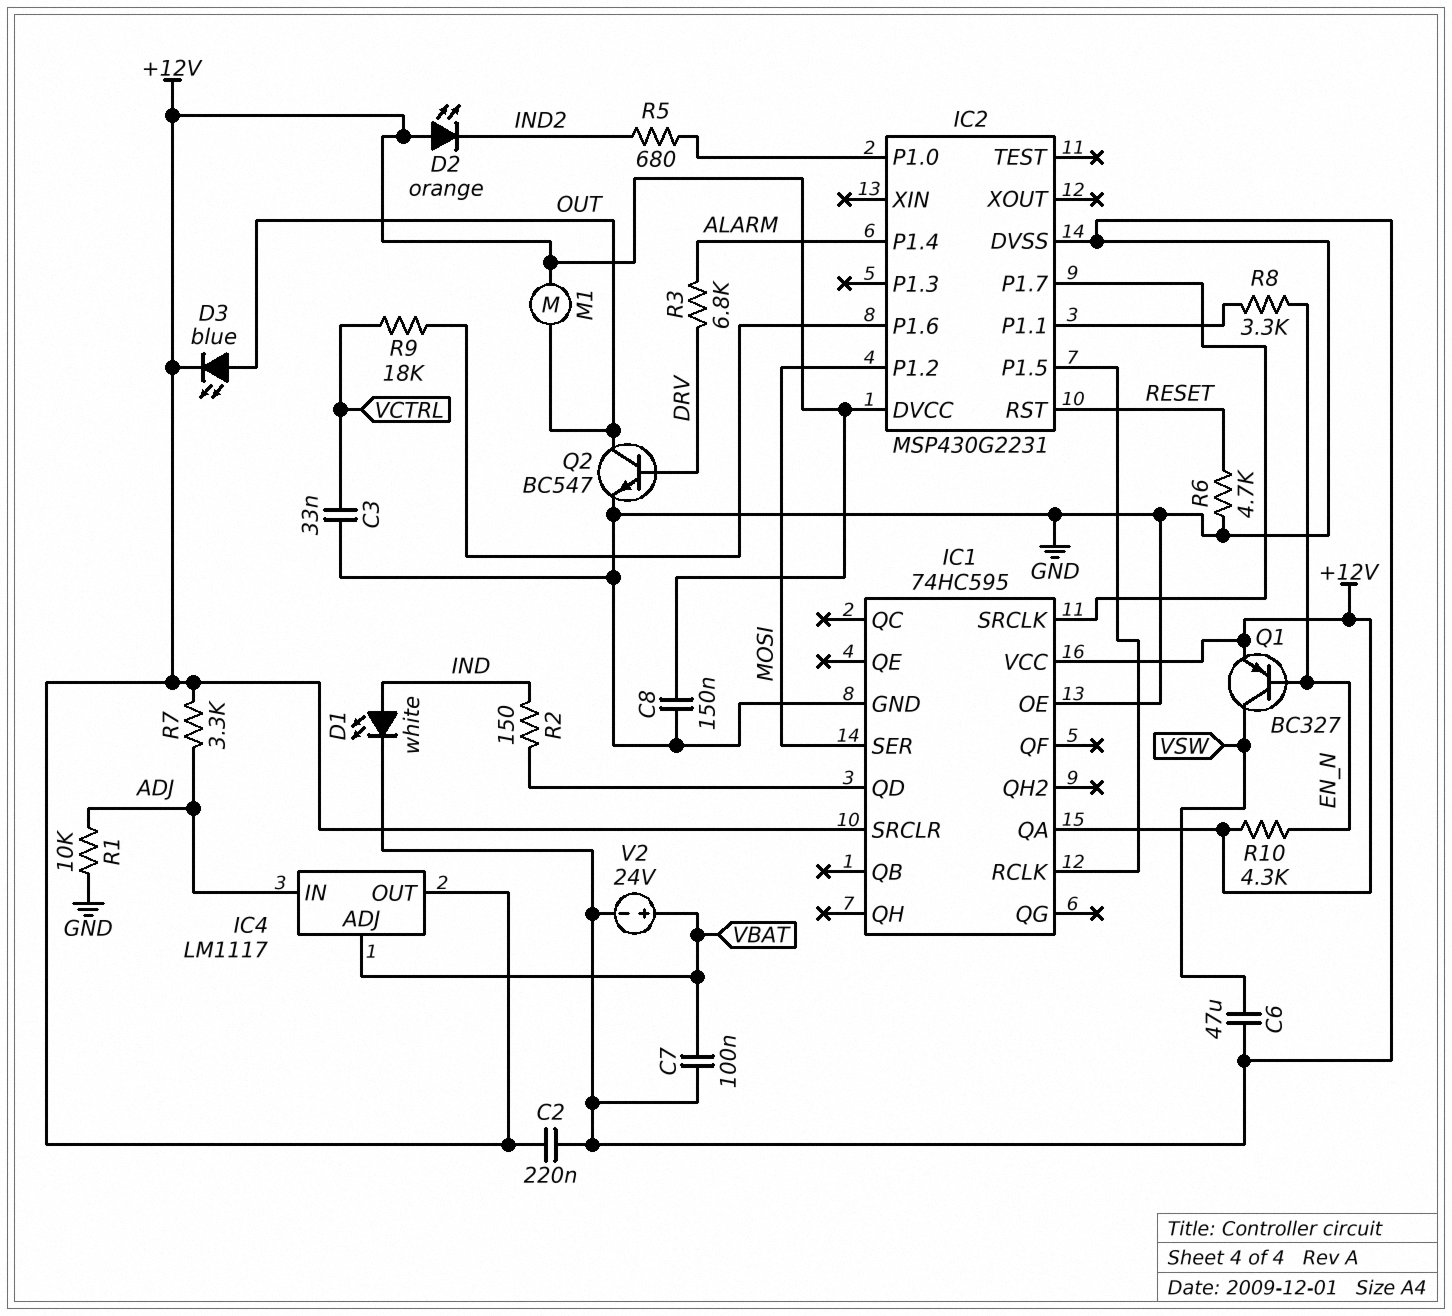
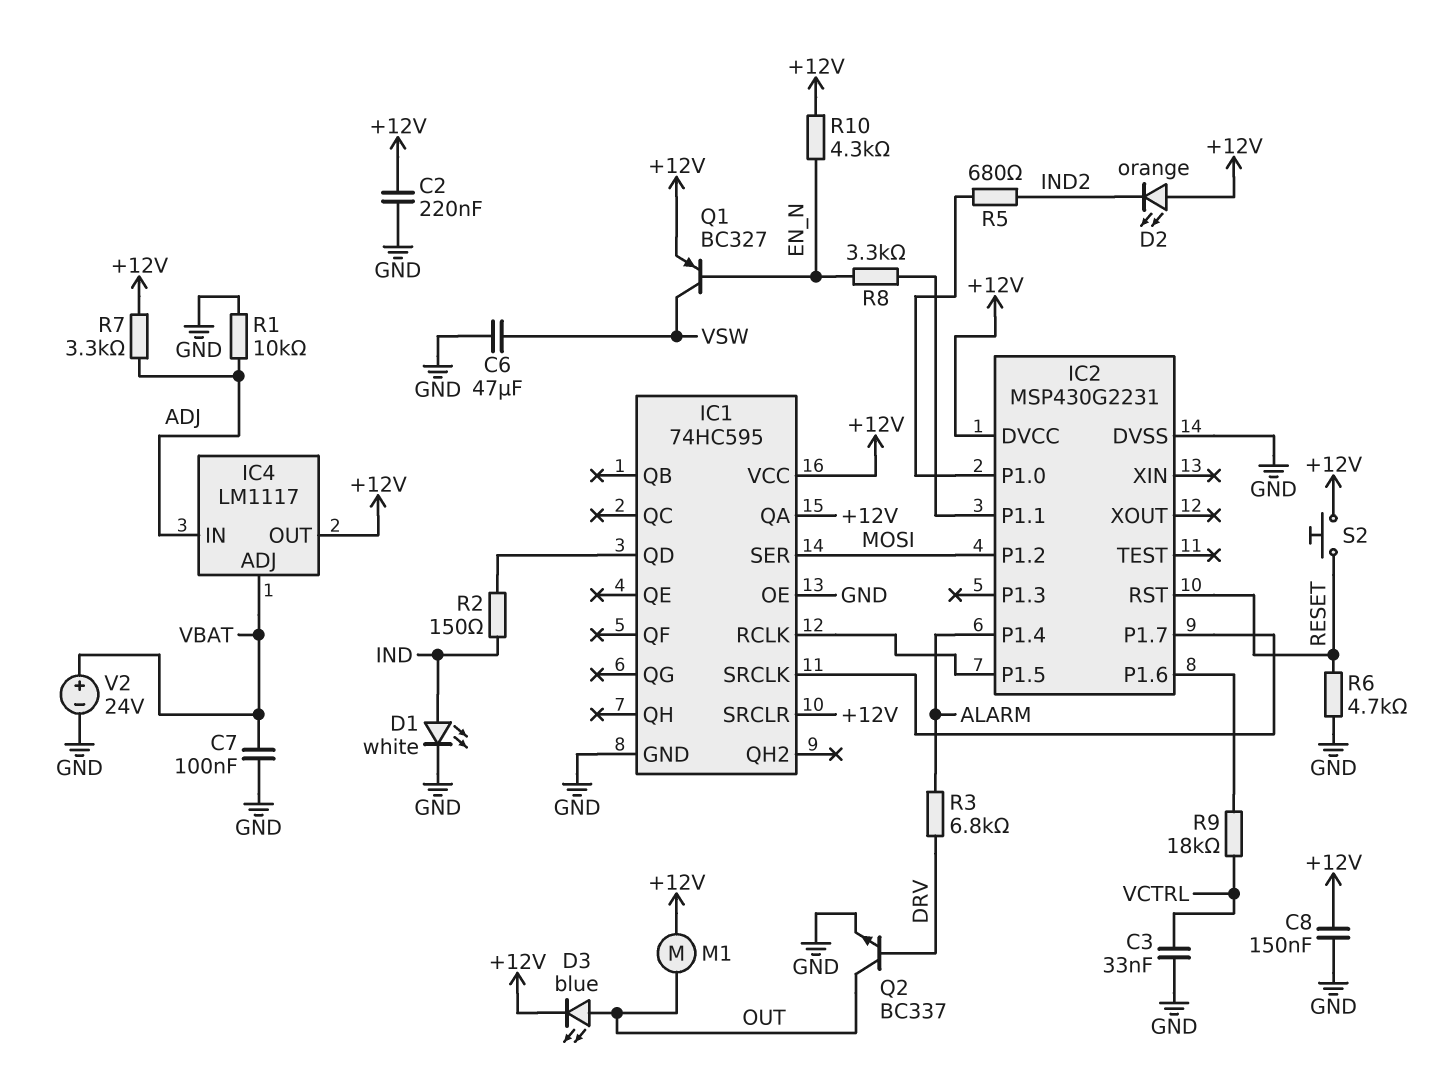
Q2: NPN BC547 (B DRV, C OUT, E GND) -> NPN BC337 (B DRV, C OUT, E GND)
S2: none -> button (+12V, RESET)

